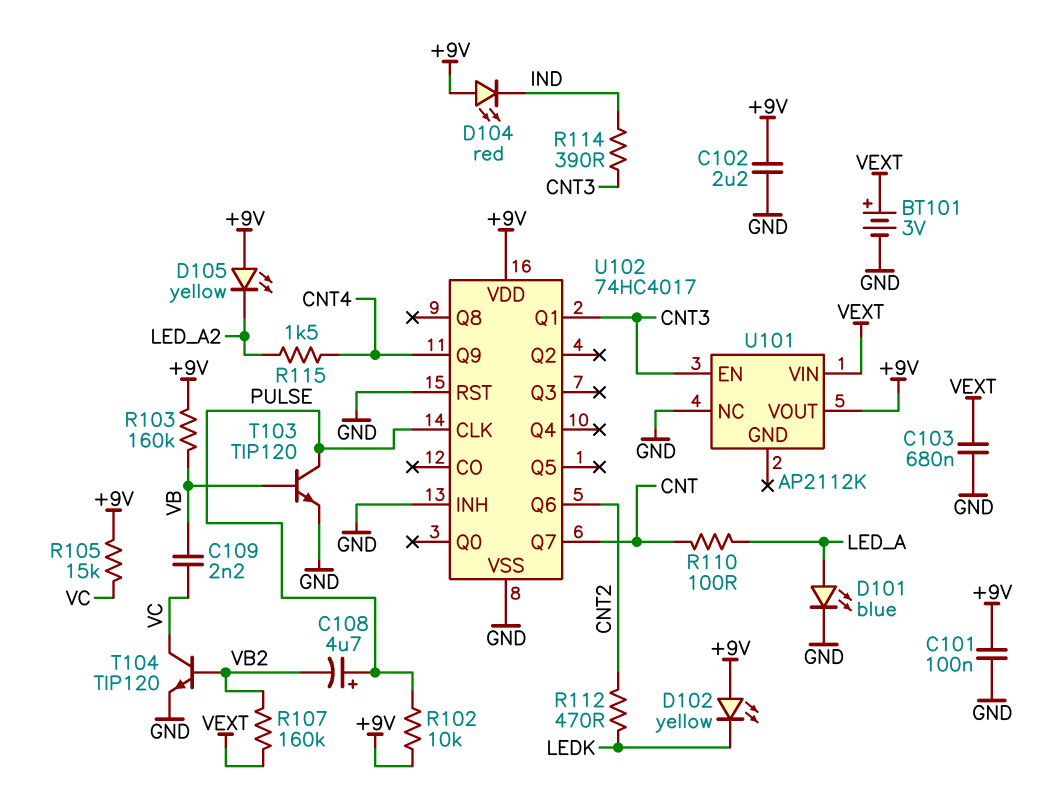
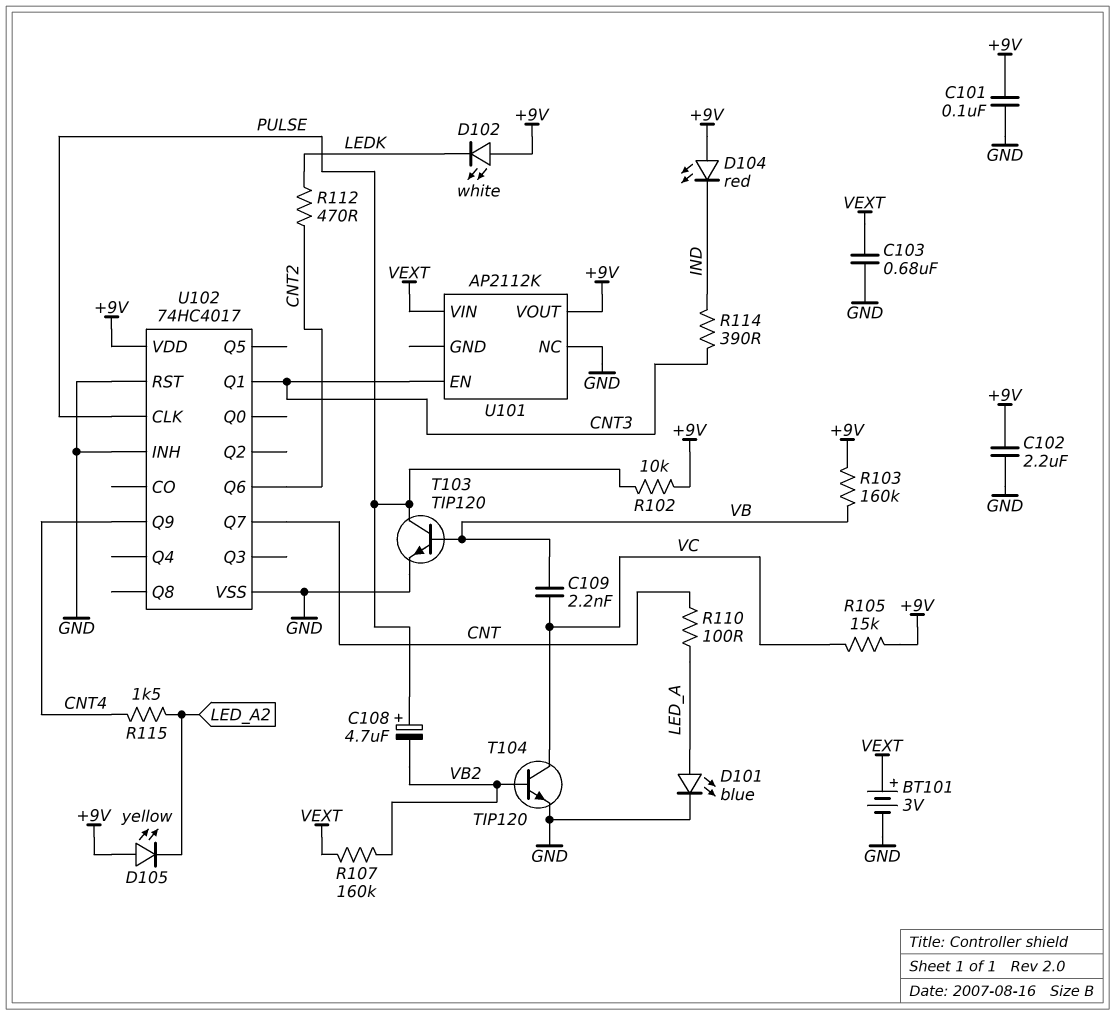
D102: LED yellow (A +9V, K LEDK) -> LED white (A +9V, K LEDK)

